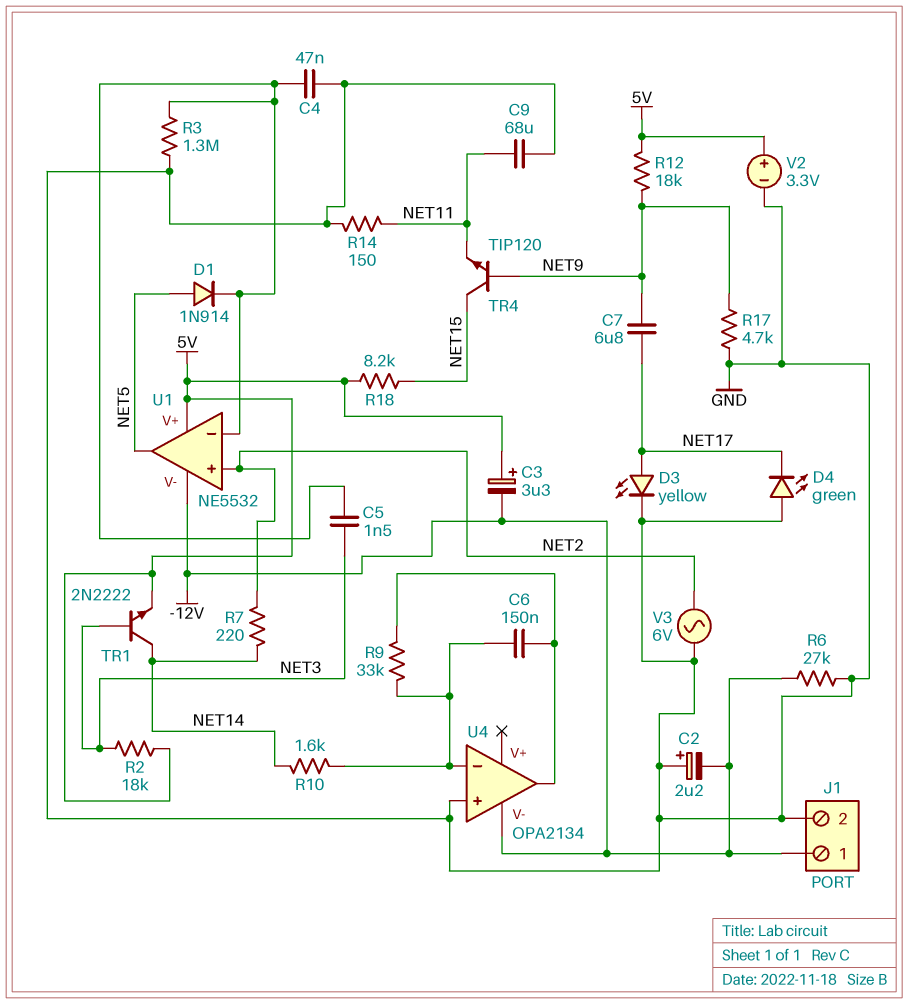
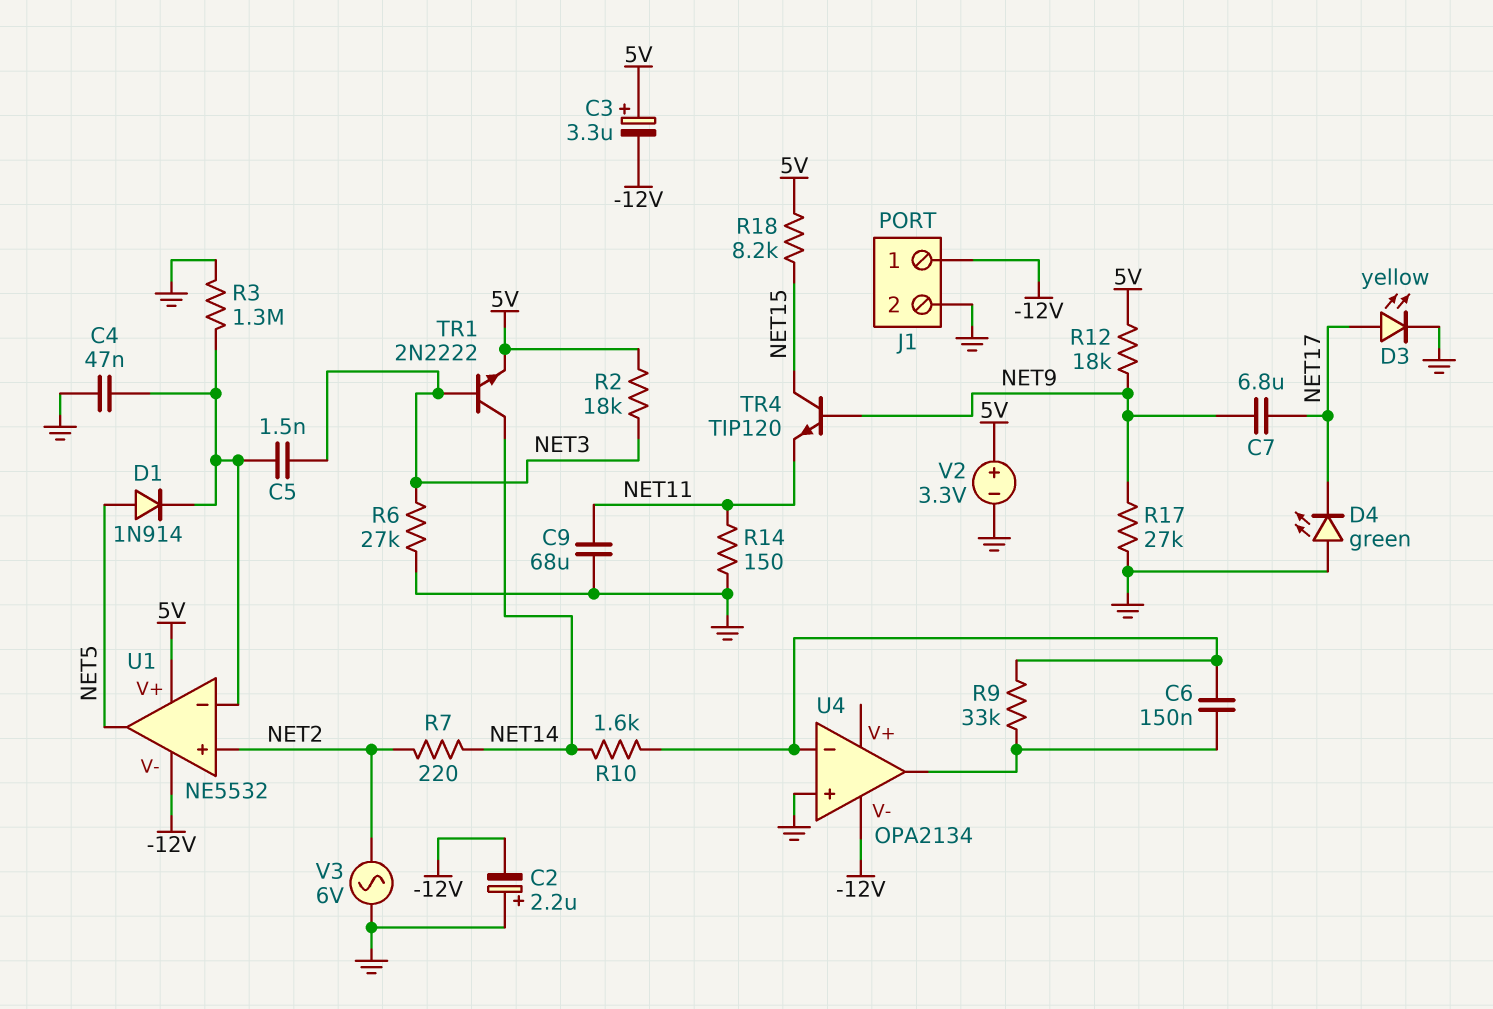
R6: 27k (-12V, GND) -> 27k (GND, NET3)
R17: 4.7k (GND, NET9) -> 27k (GND, NET9)

